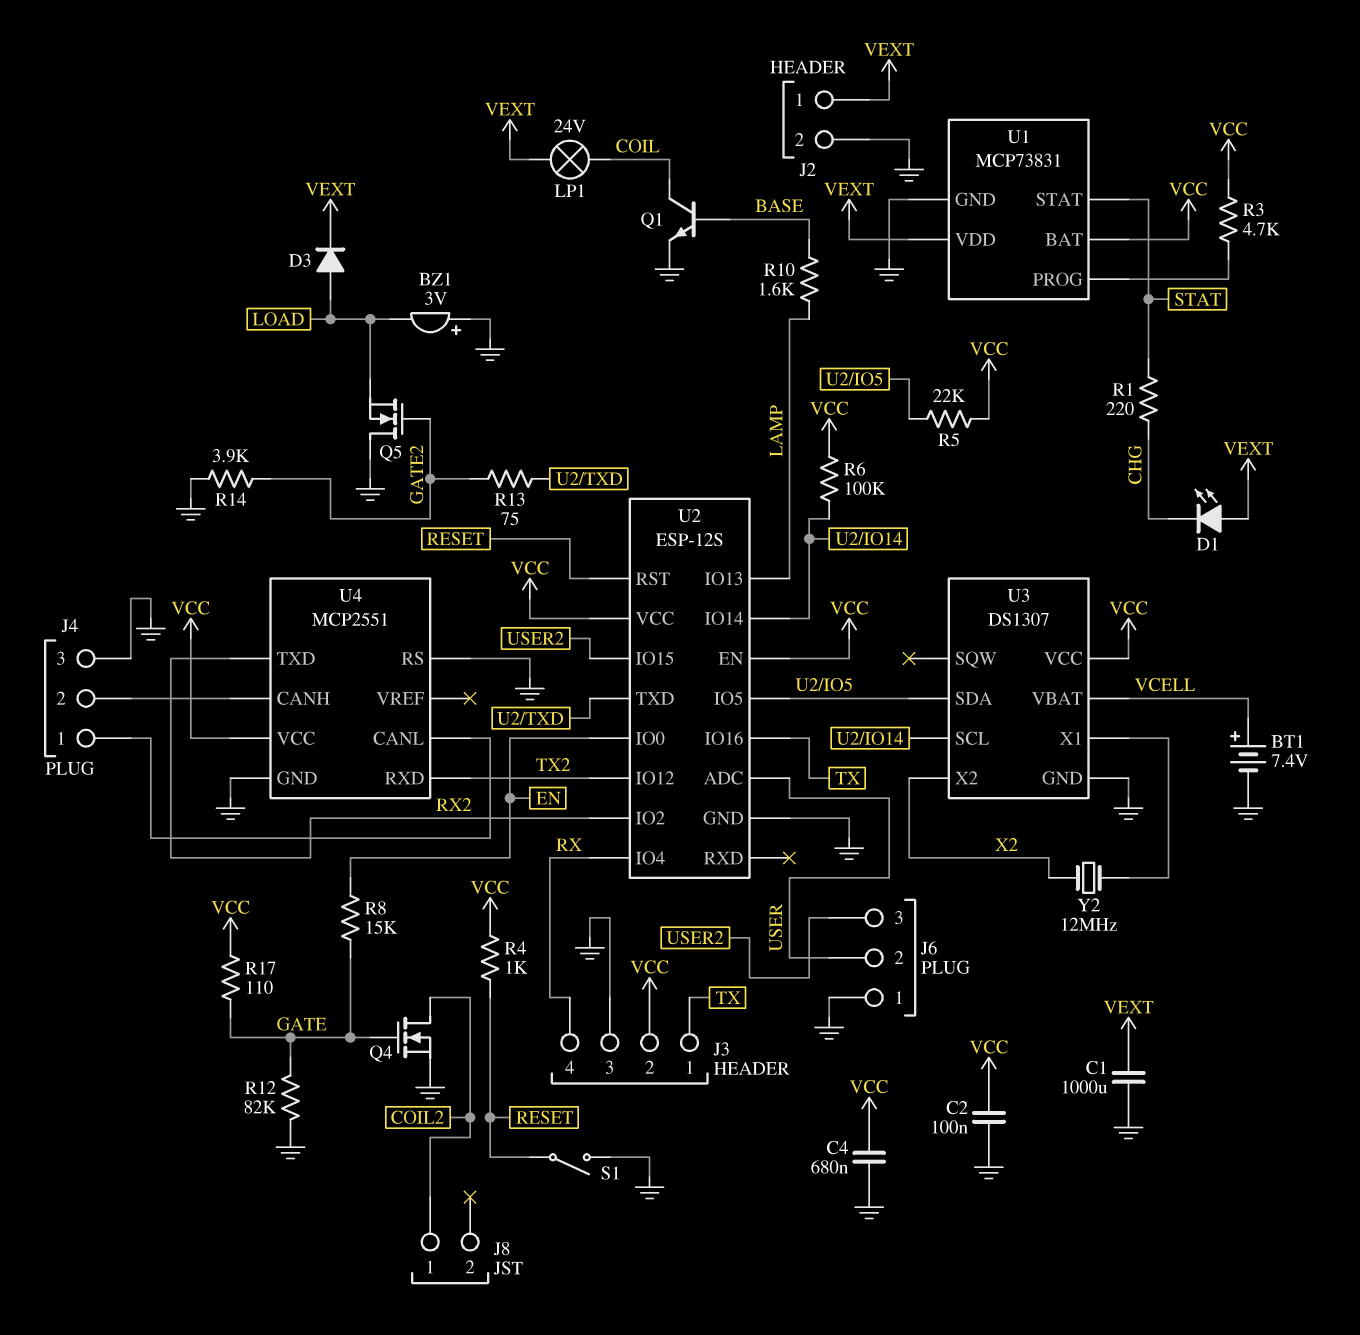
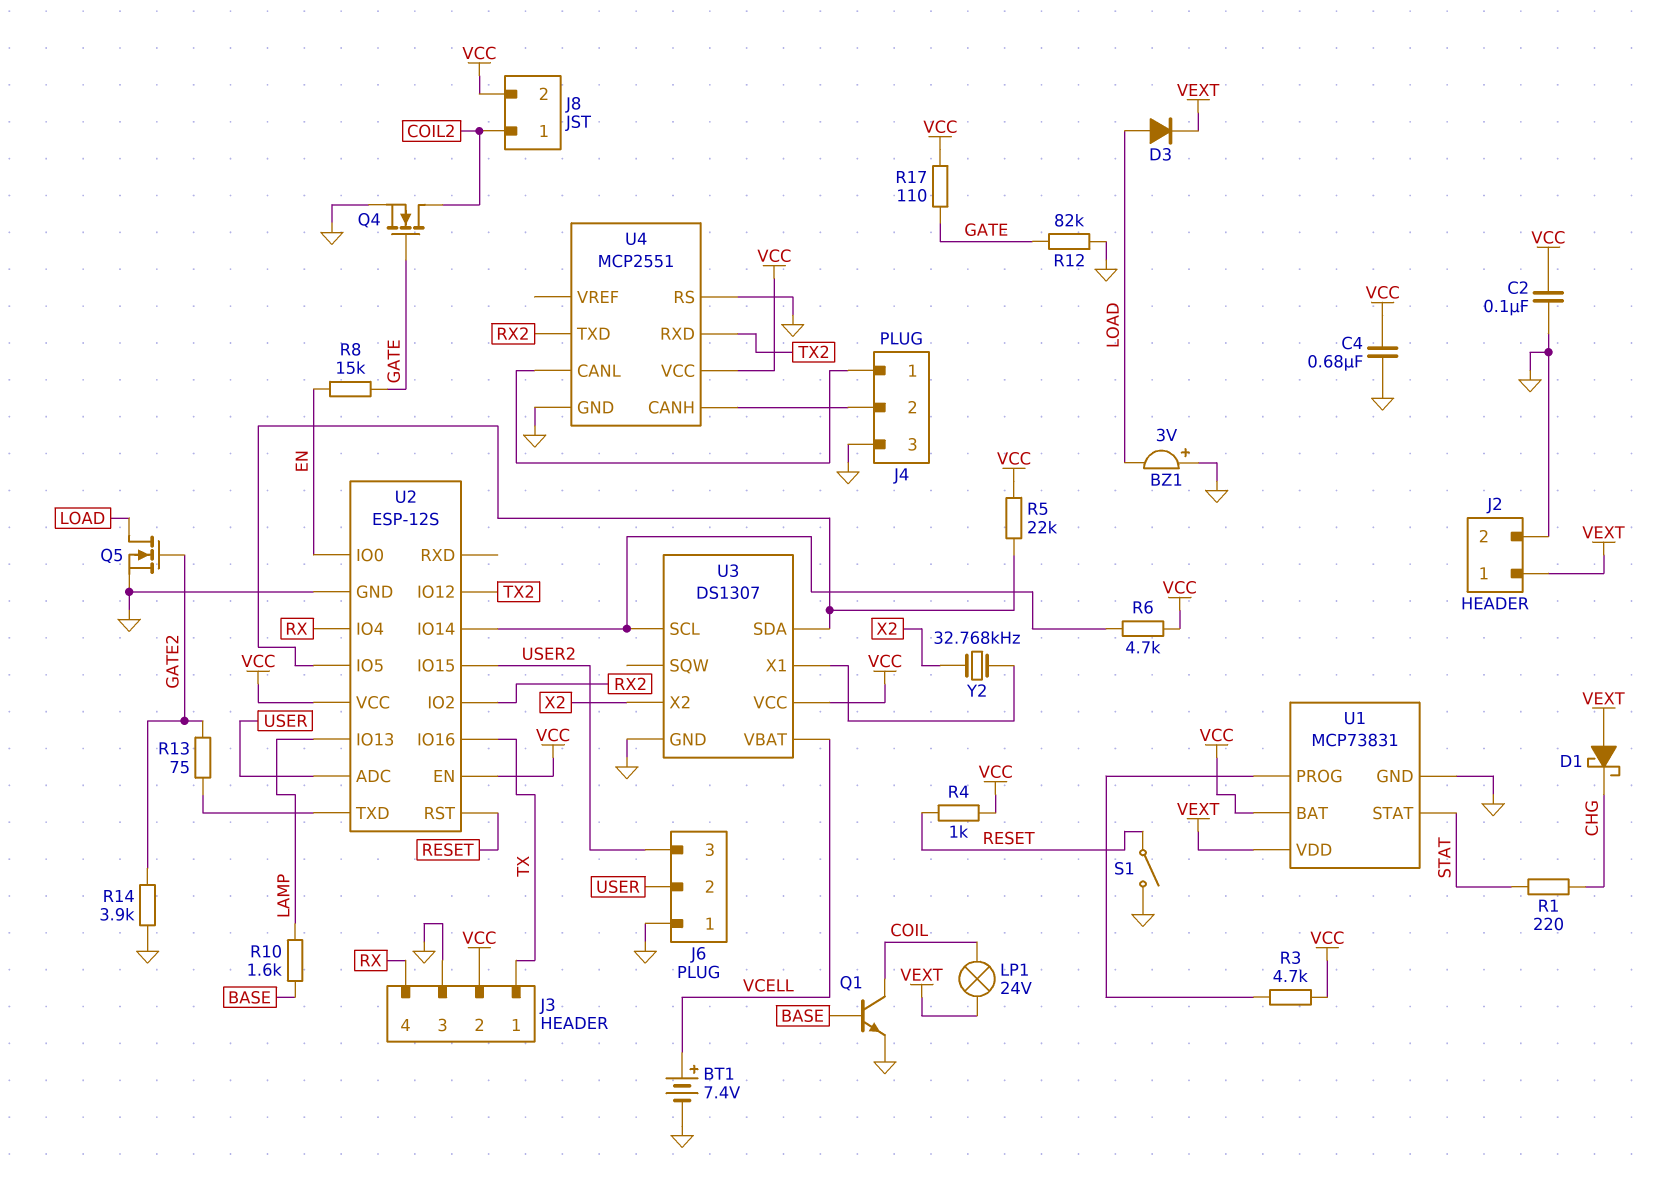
C1: 1000uF (GND, VEXT) -> none
D1: LED (A VEXT, K CHG) -> schottky (A VEXT, K CHG)
J8 pin 2: none -> VCC
Q5: NMOS (G GATE2, D GND, S LOAD) -> NMOS (G GATE2, D LOAD, S GND)
R6: 100k (U2/IO14, VCC) -> 4.7k (U2/IO14, VCC)
Y2: 12MHz (U3/X1, X2) -> 32.768kHz (U3/X1, X2)

